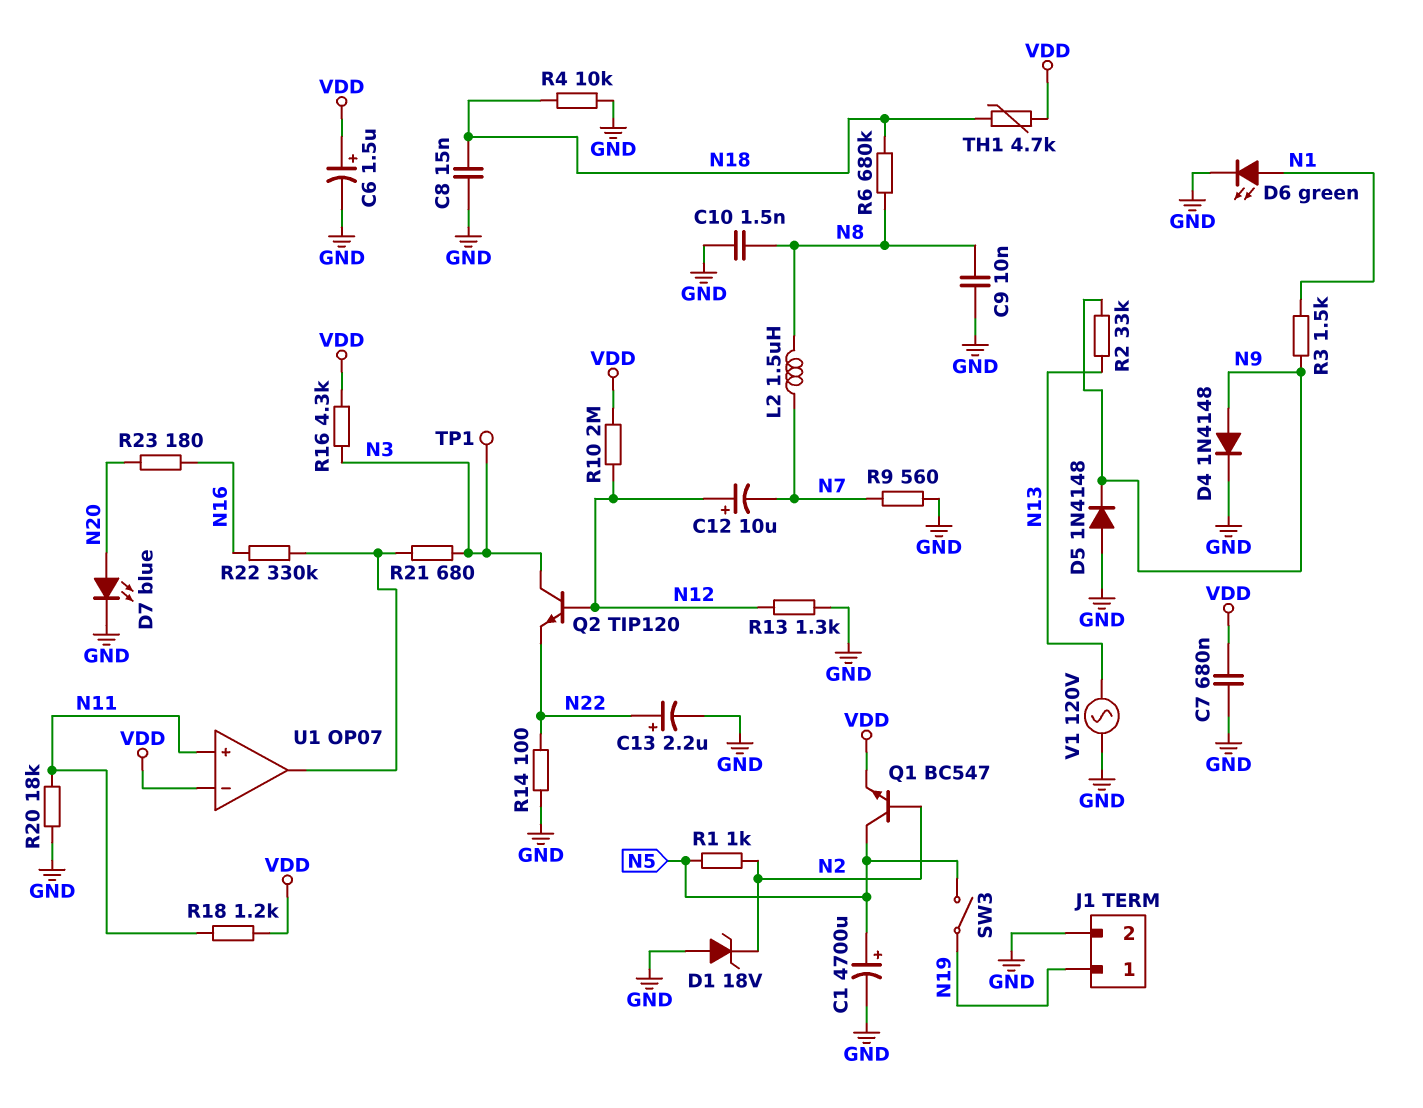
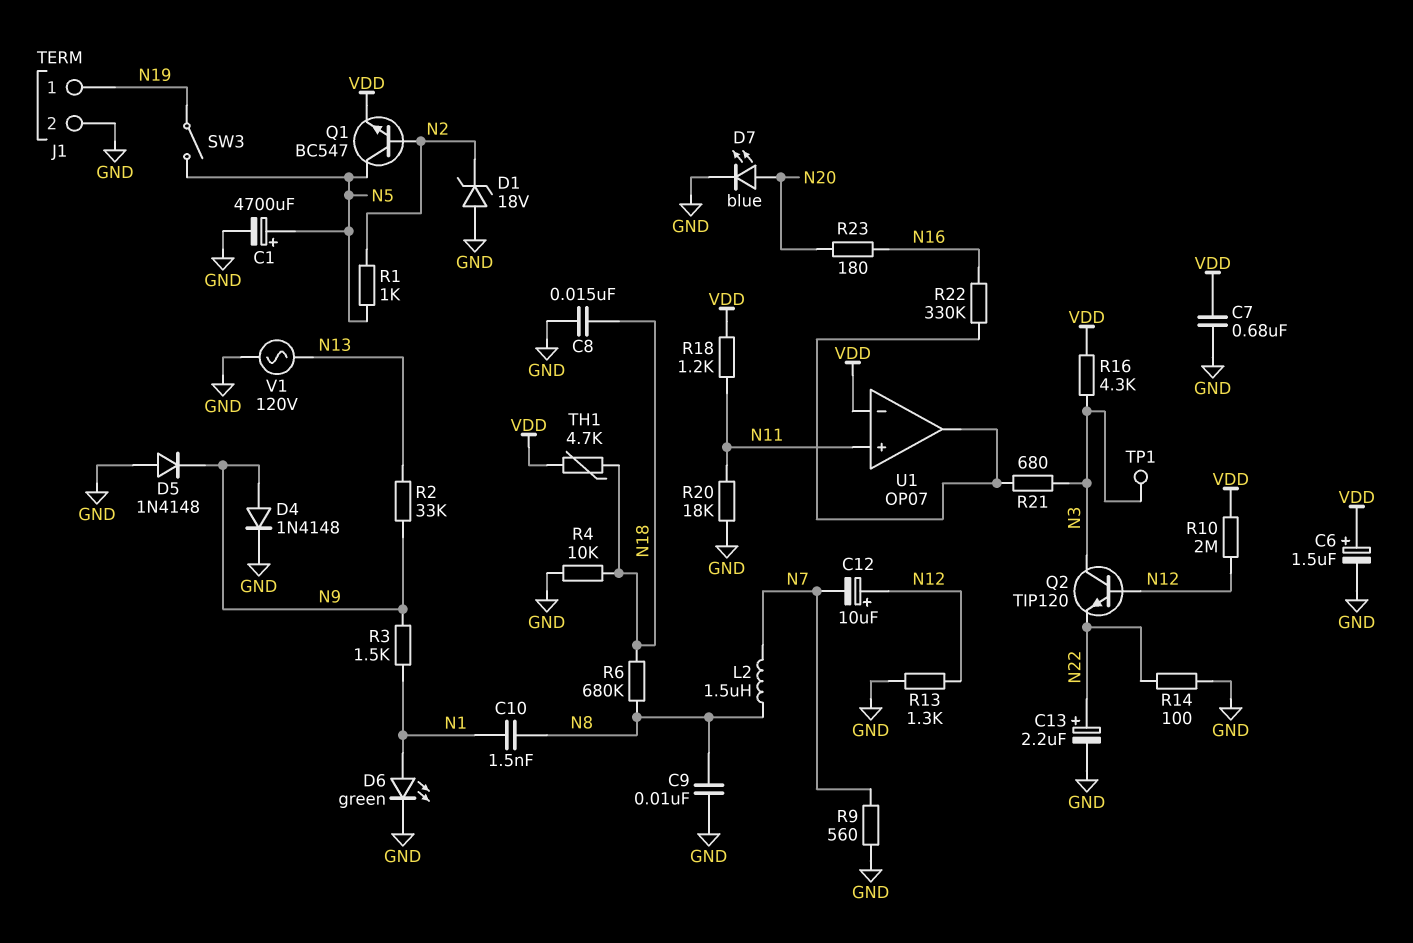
C10: 1.5nF (GND, N8) -> 1.5nF (N1, N8)

